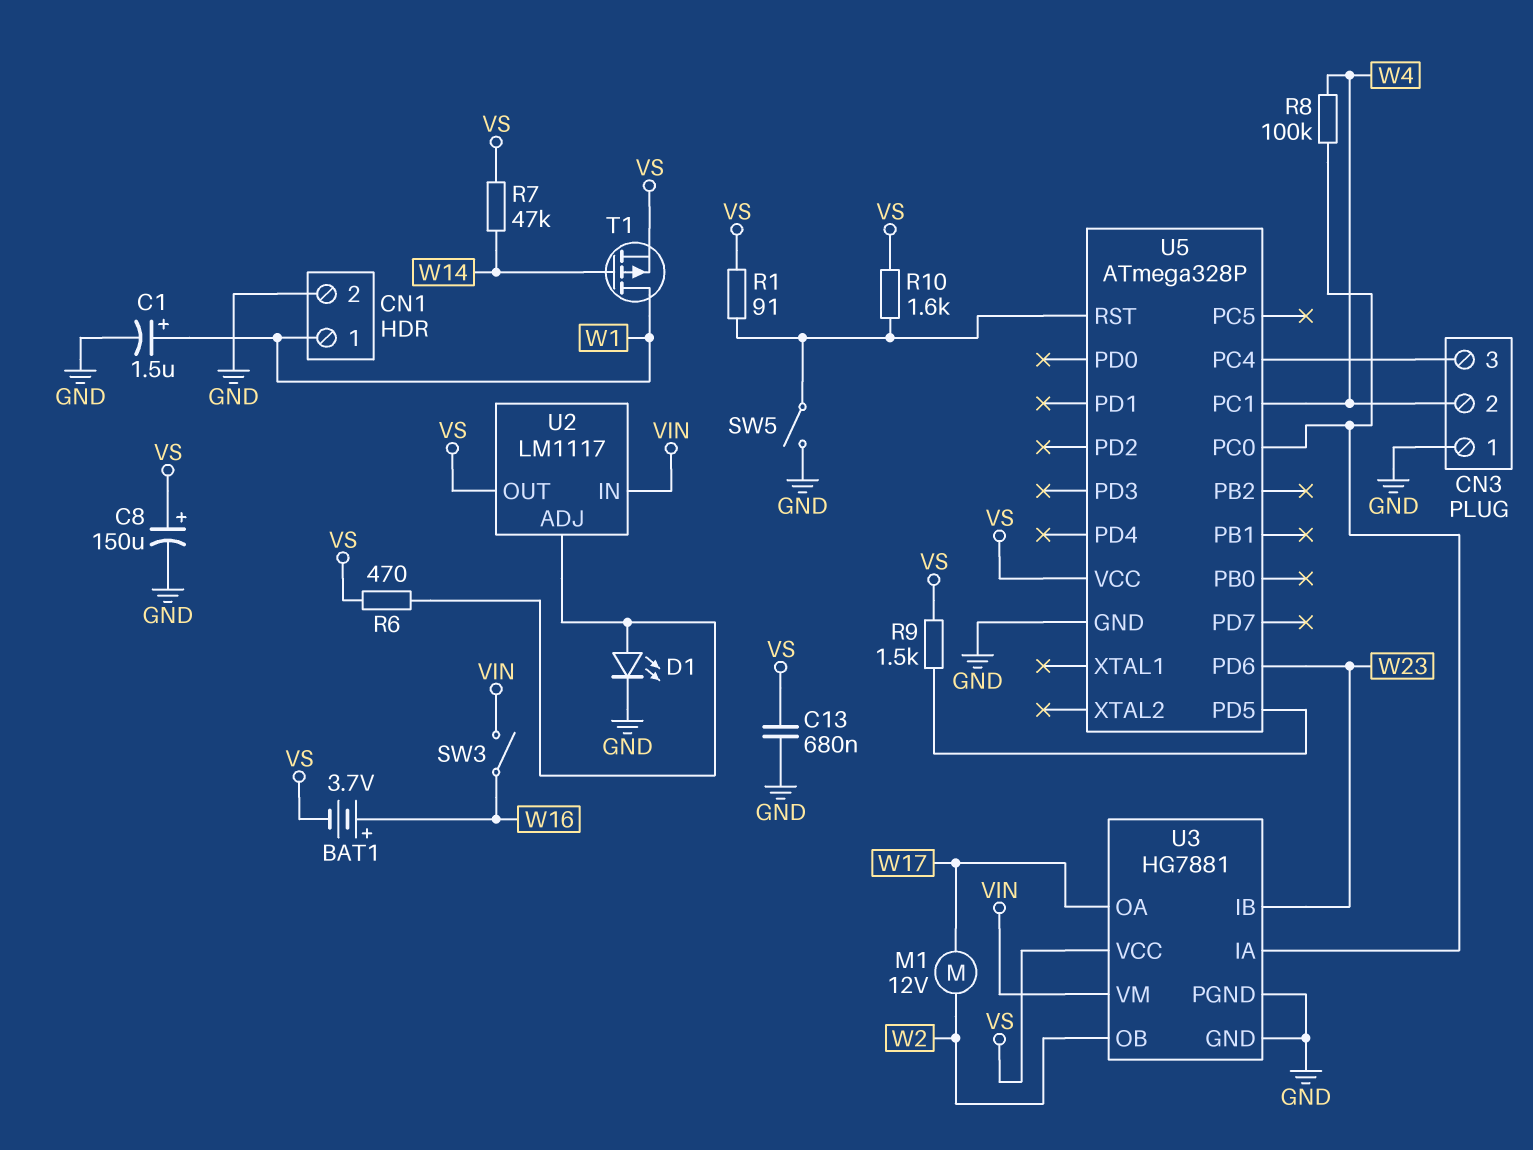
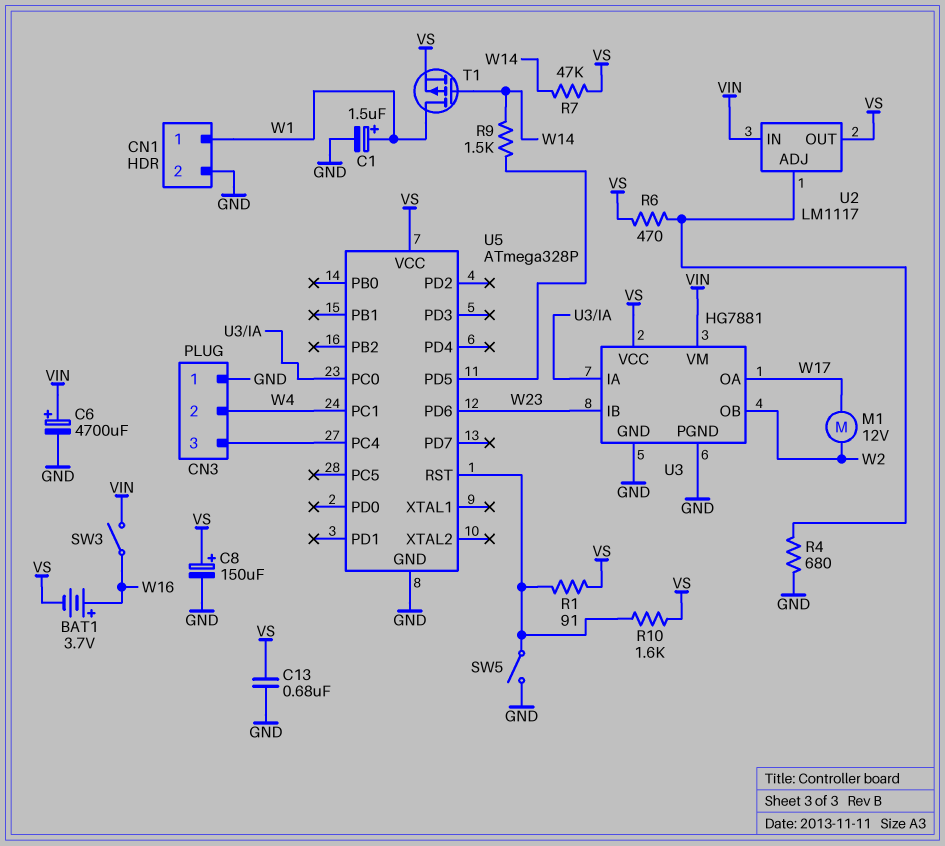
C6: none -> 4700uF (plus VIN, minus GND)
D1: LED (A U2/ADJ, K GND) -> none
R4: none -> 680 (GND, U2/ADJ)
R8: 100k (U3/IA, W4) -> none
R9: 1.5k (U5/PD5, VS) -> 1.5k (U5/PD5, W14)

